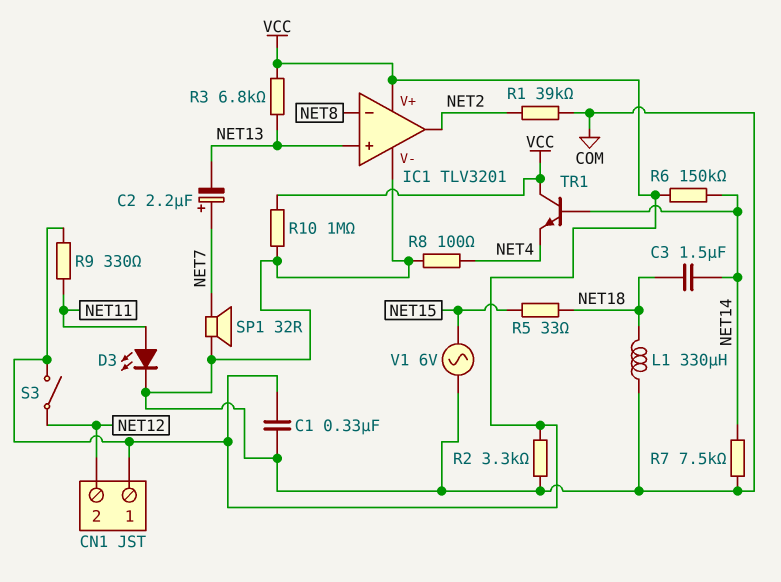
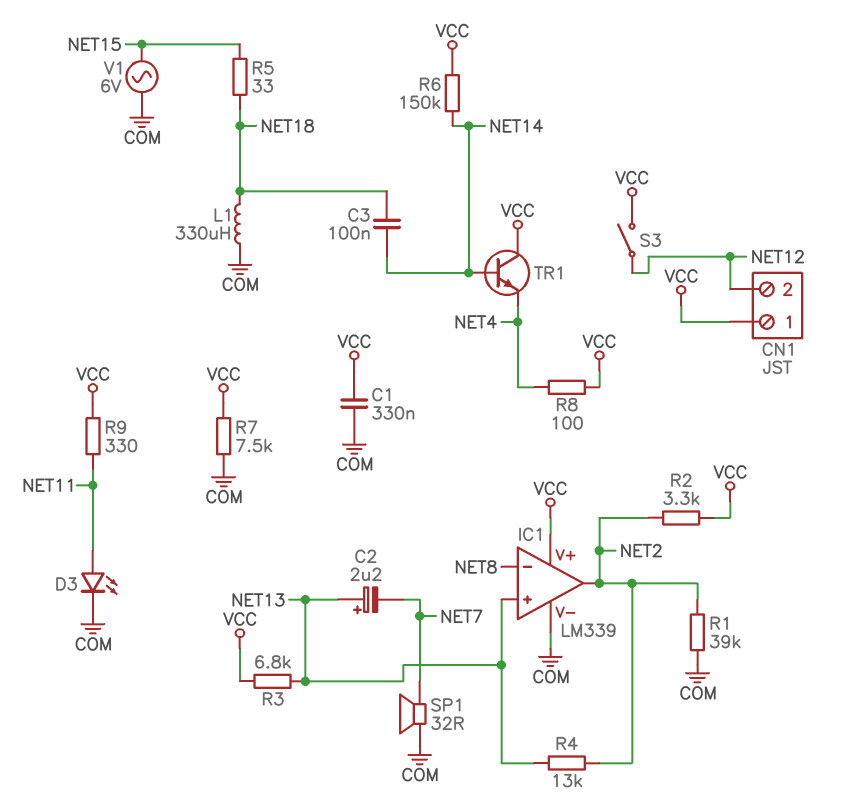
C2: 2.2uF (plus NET7, minus NET13) -> 2.2uF (plus NET13, minus NET7)
C3: 1.5uF (NET14, NET18) -> 100nF (NET14, NET18)
IC1: TLV3201 -> LM339
R2: 3.3k (COM, VCC) -> 3.3k (NET2, VCC)
R4: none -> 13k (NET2, NET13)
R7: 7.5k (COM, NET14) -> 7.5k (COM, VCC)
R8: 100 (COM, NET4) -> 100 (NET4, VCC)
R10: 1M (COM, VCC) -> none

